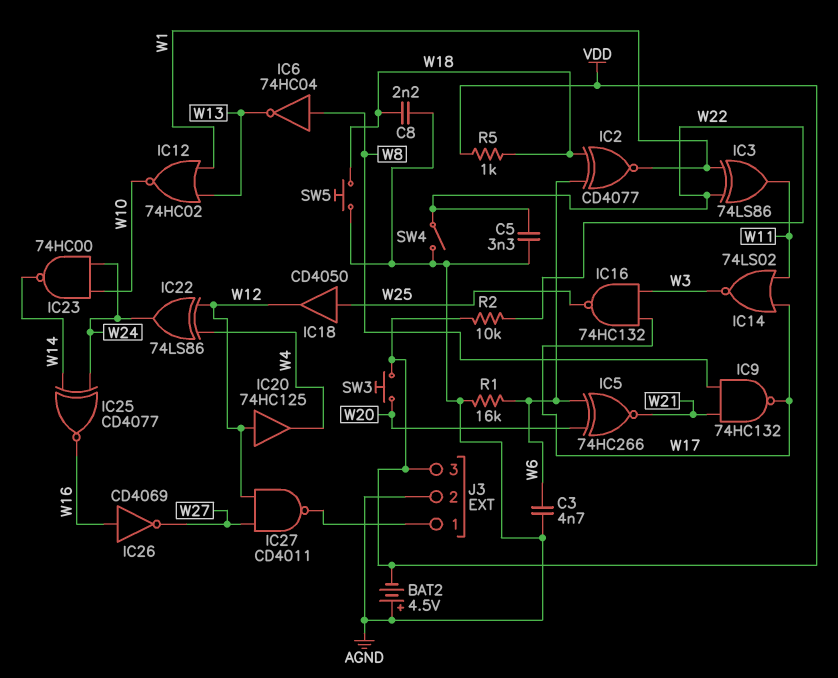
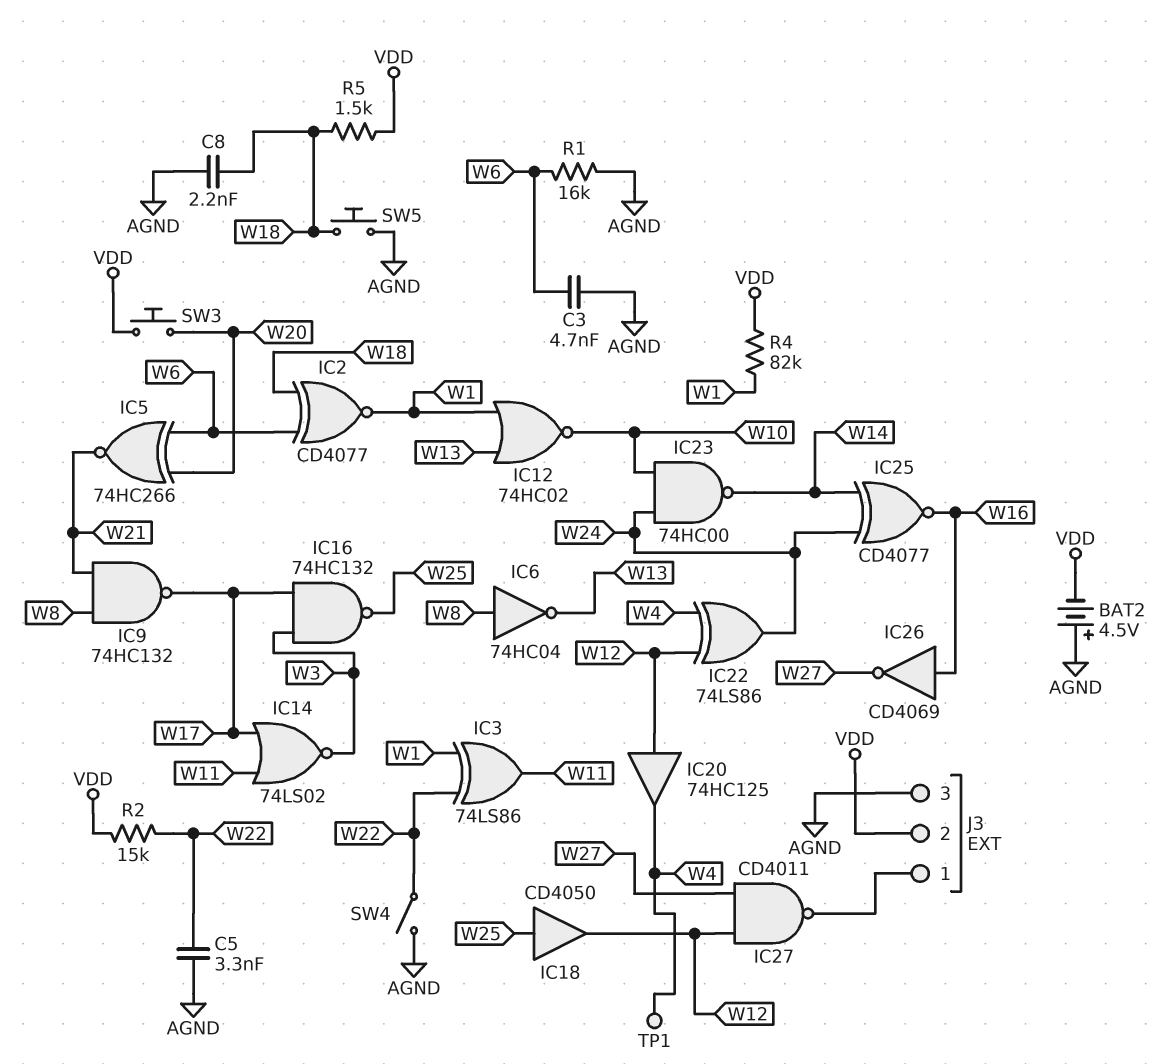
J3 pin 2: AGND -> VDD
J3 pin 3: VDD -> AGND
R2: 10k (VDD, W22) -> 15k (VDD, W22)
R4: none -> 82k (VDD, W1)
R5: 1k (VDD, W18) -> 1.5k (VDD, W18)
TP1: none -> test point (W4)

